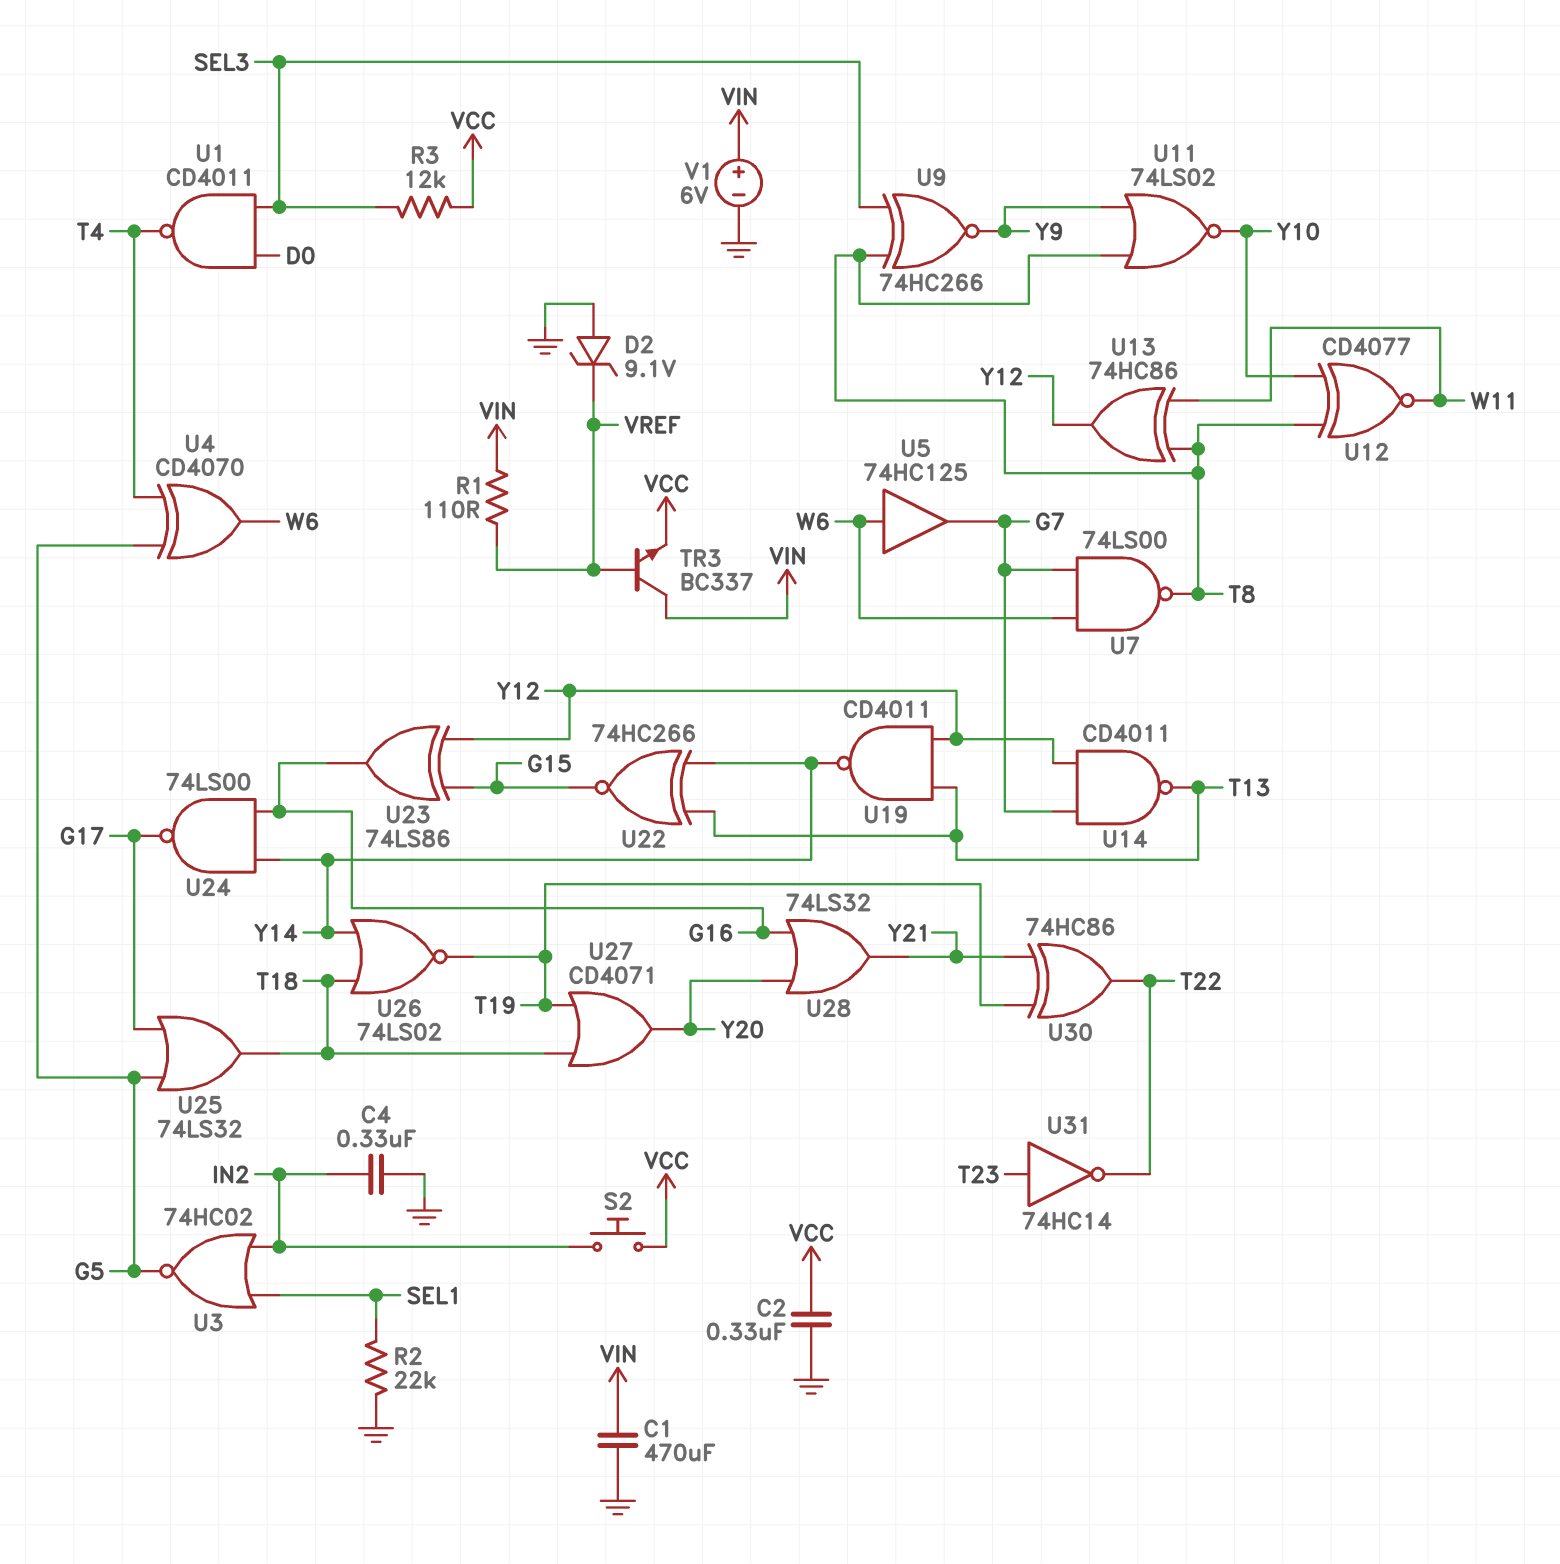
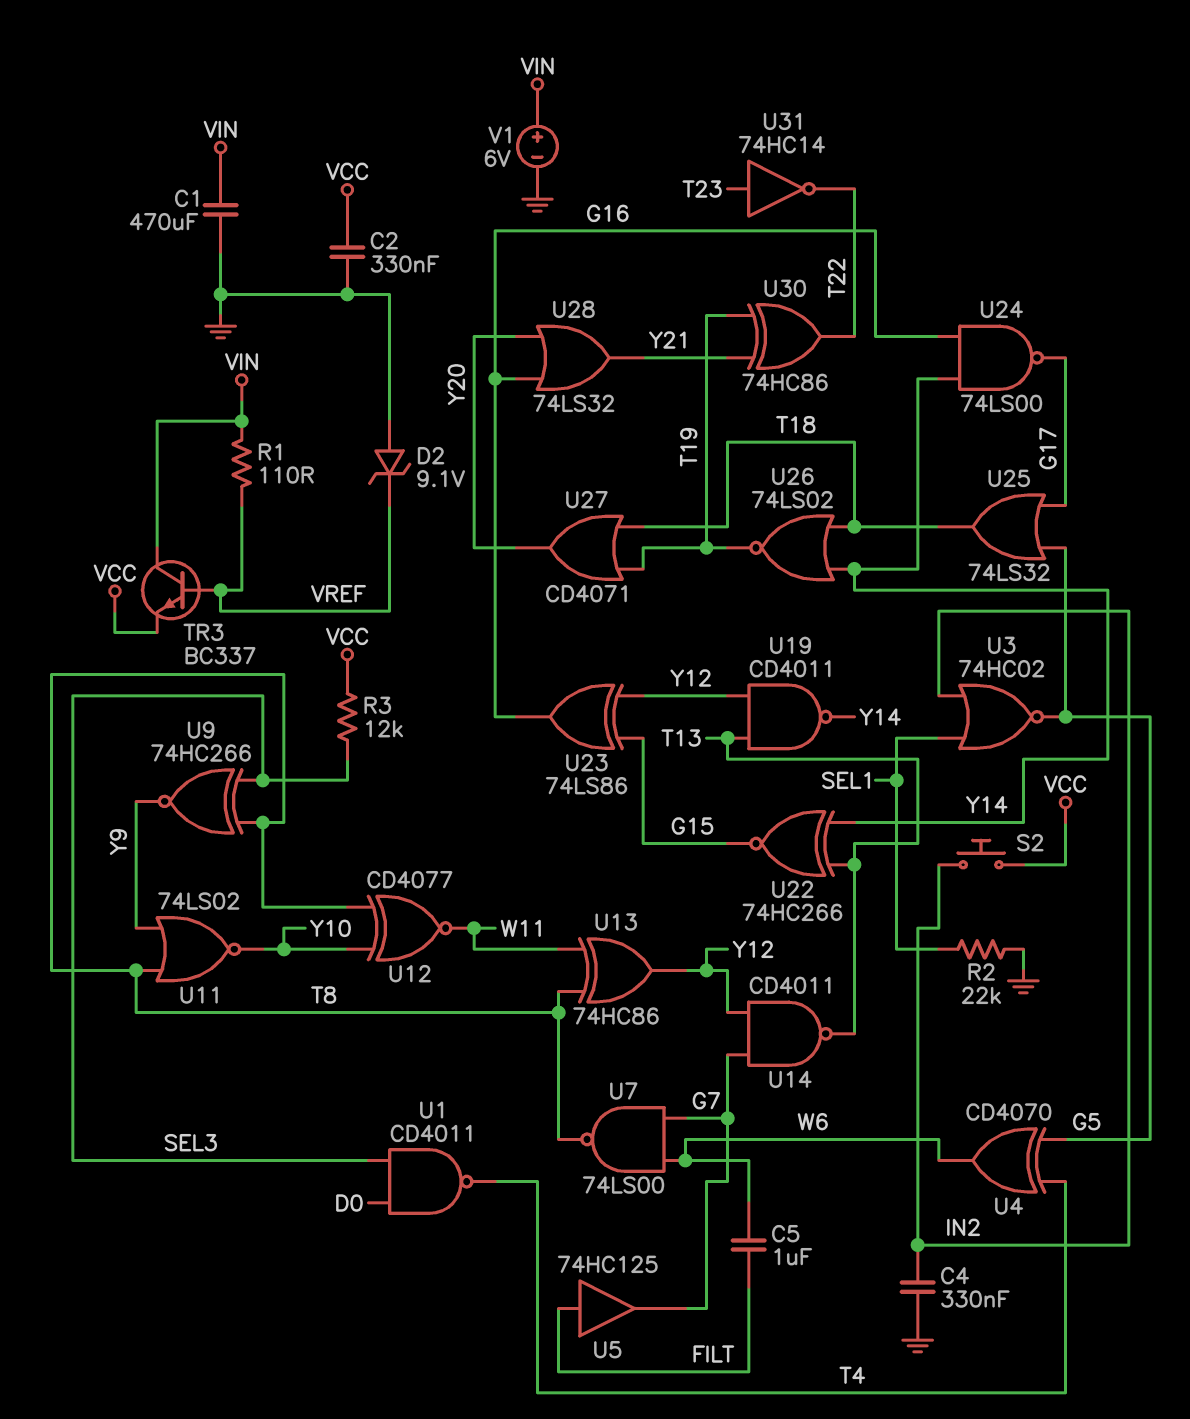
C5: none -> 1uF (FILT, W6)
U5: buffer 74HC125 (in W6, out G7) -> buffer 74HC125 (in FILT, out G7)

